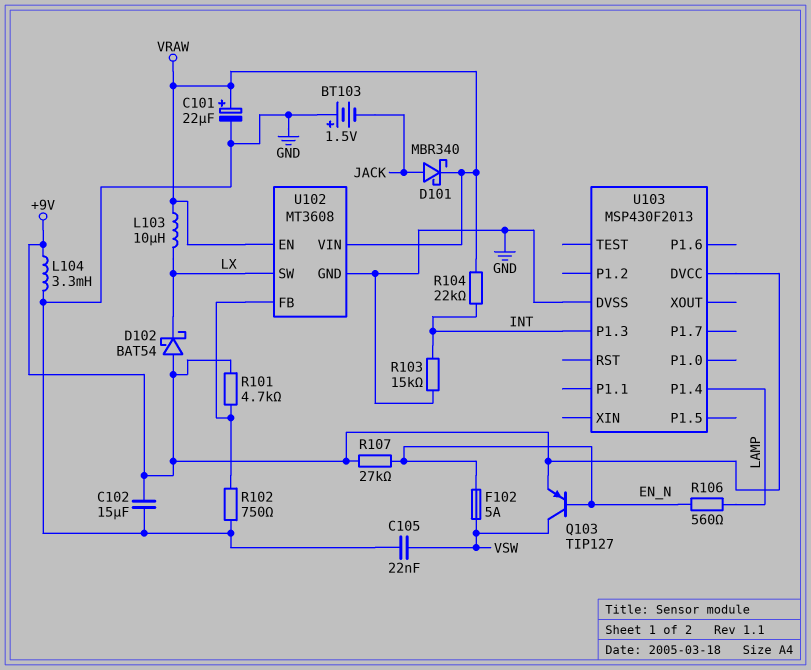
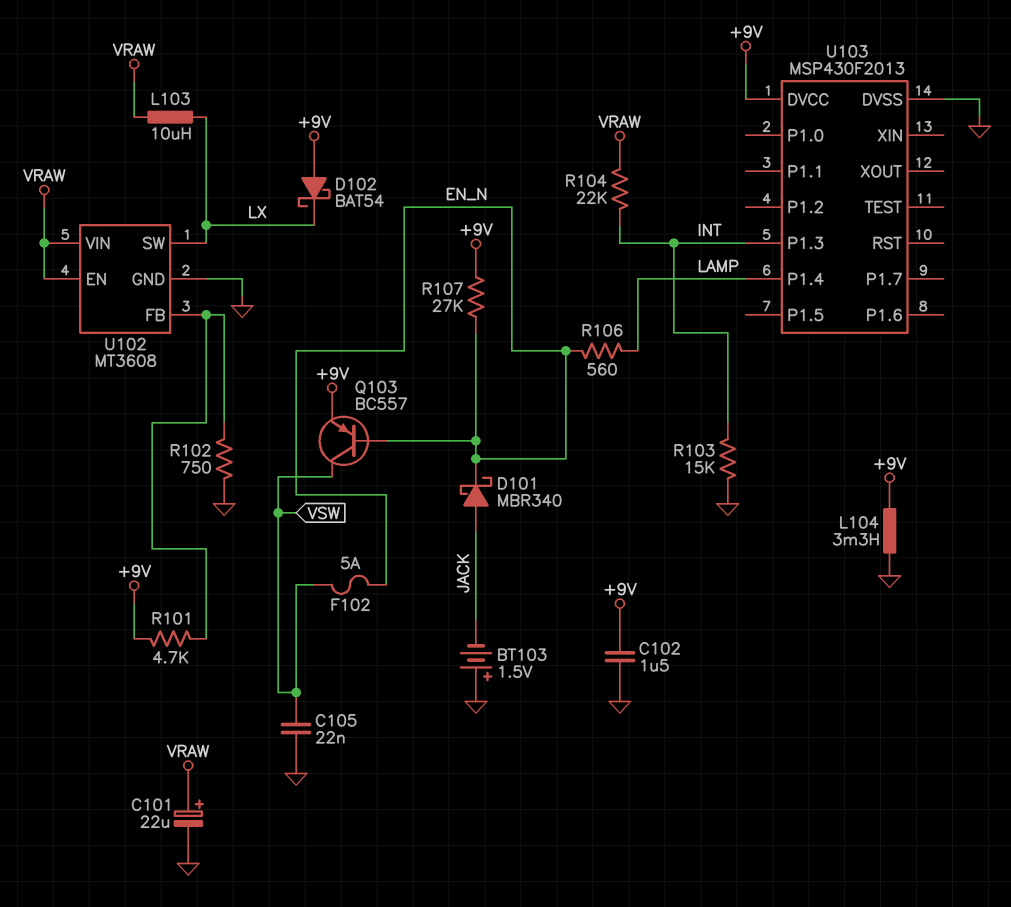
C102: 15uF (+9V, GND) -> 1.5uF (+9V, GND)
D101: schottky MBR340 (A JACK, K VRAW) -> schottky MBR340 (A JACK, K EN_N)
Q103: PNP TIP127 (B EN_N, C VSW, E +9V) -> PNP BC557 (B EN_N, C VSW, E +9V)

